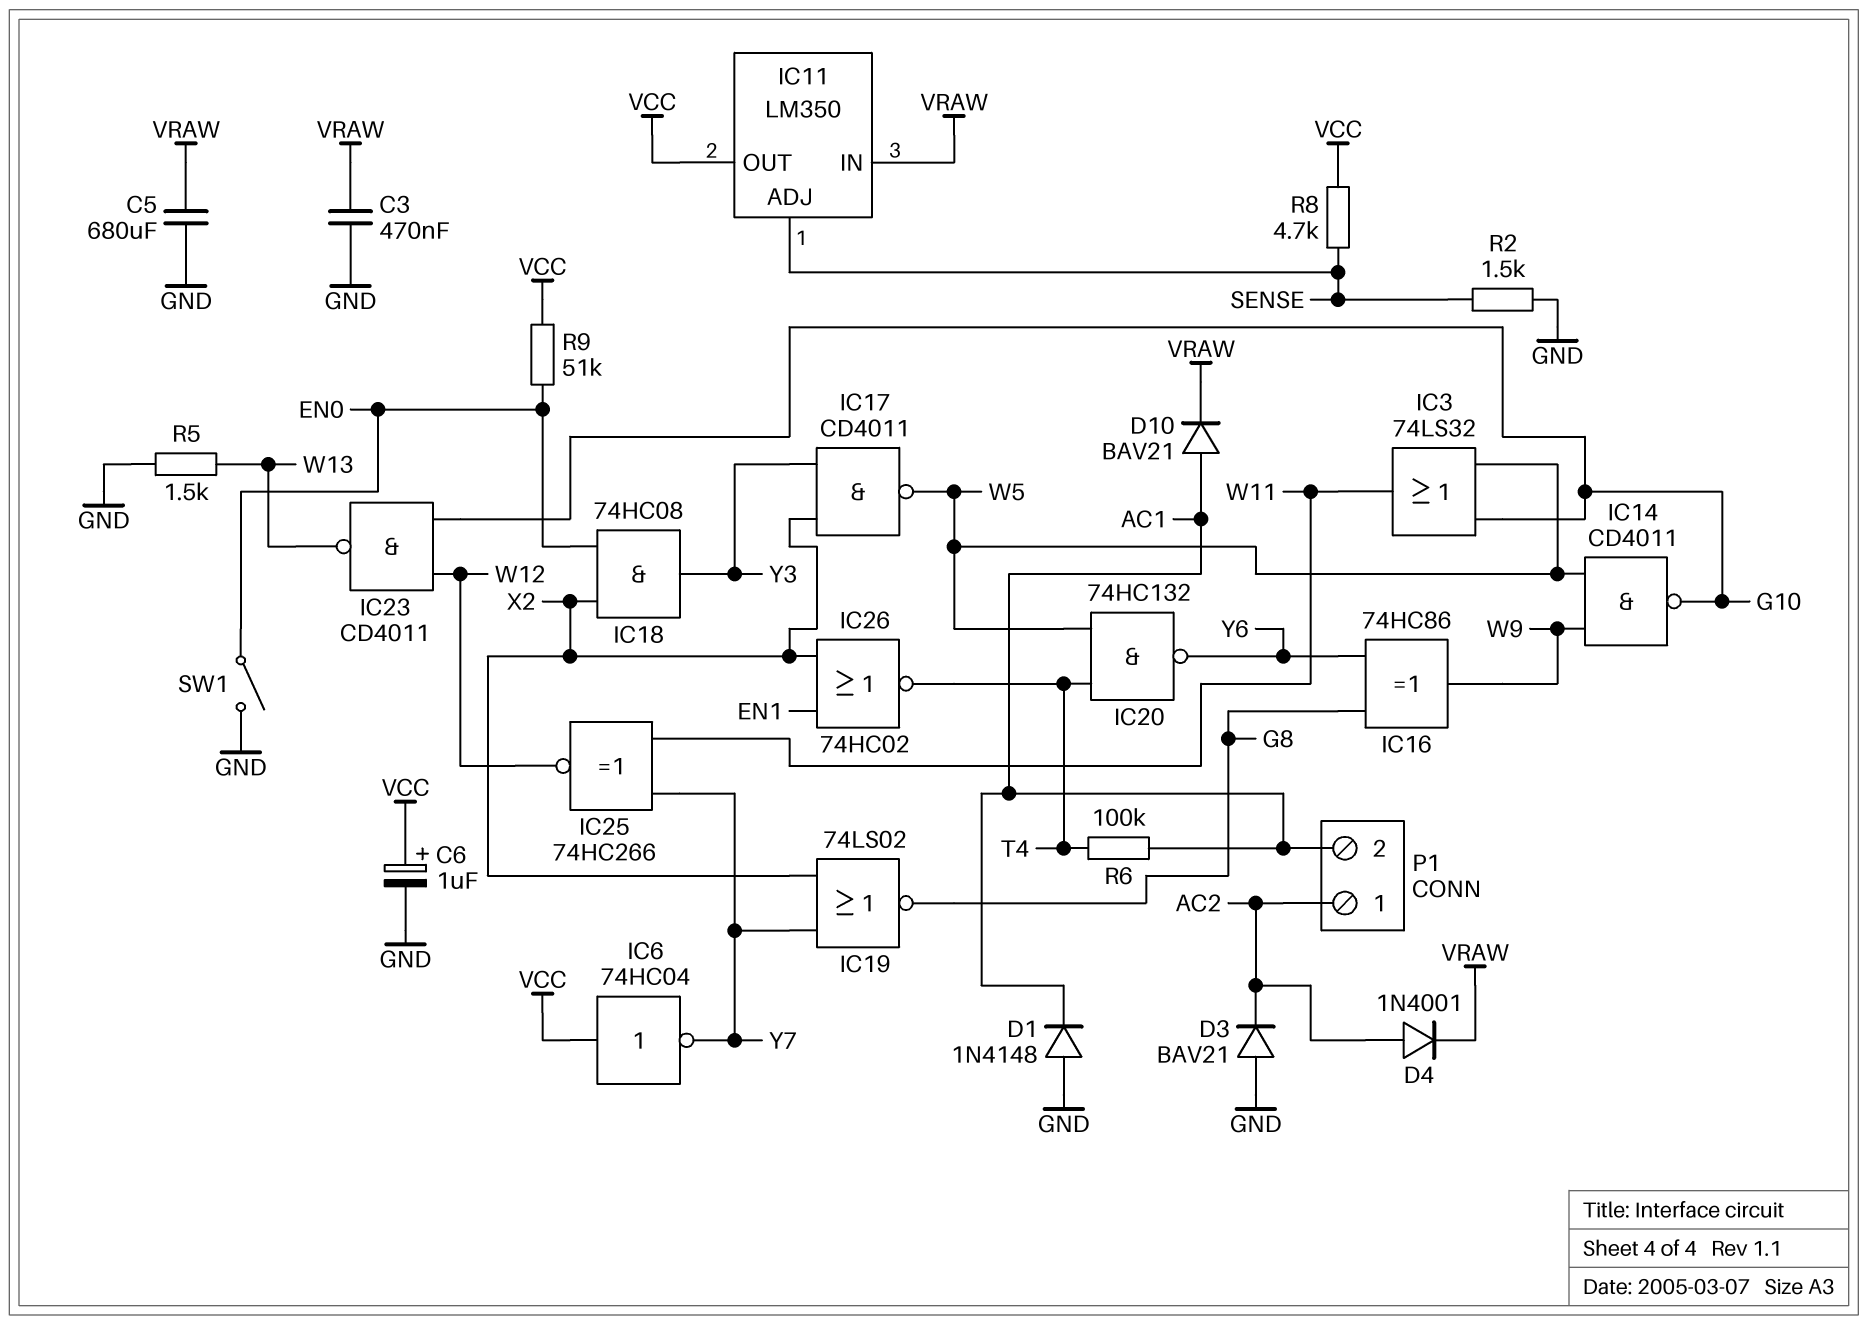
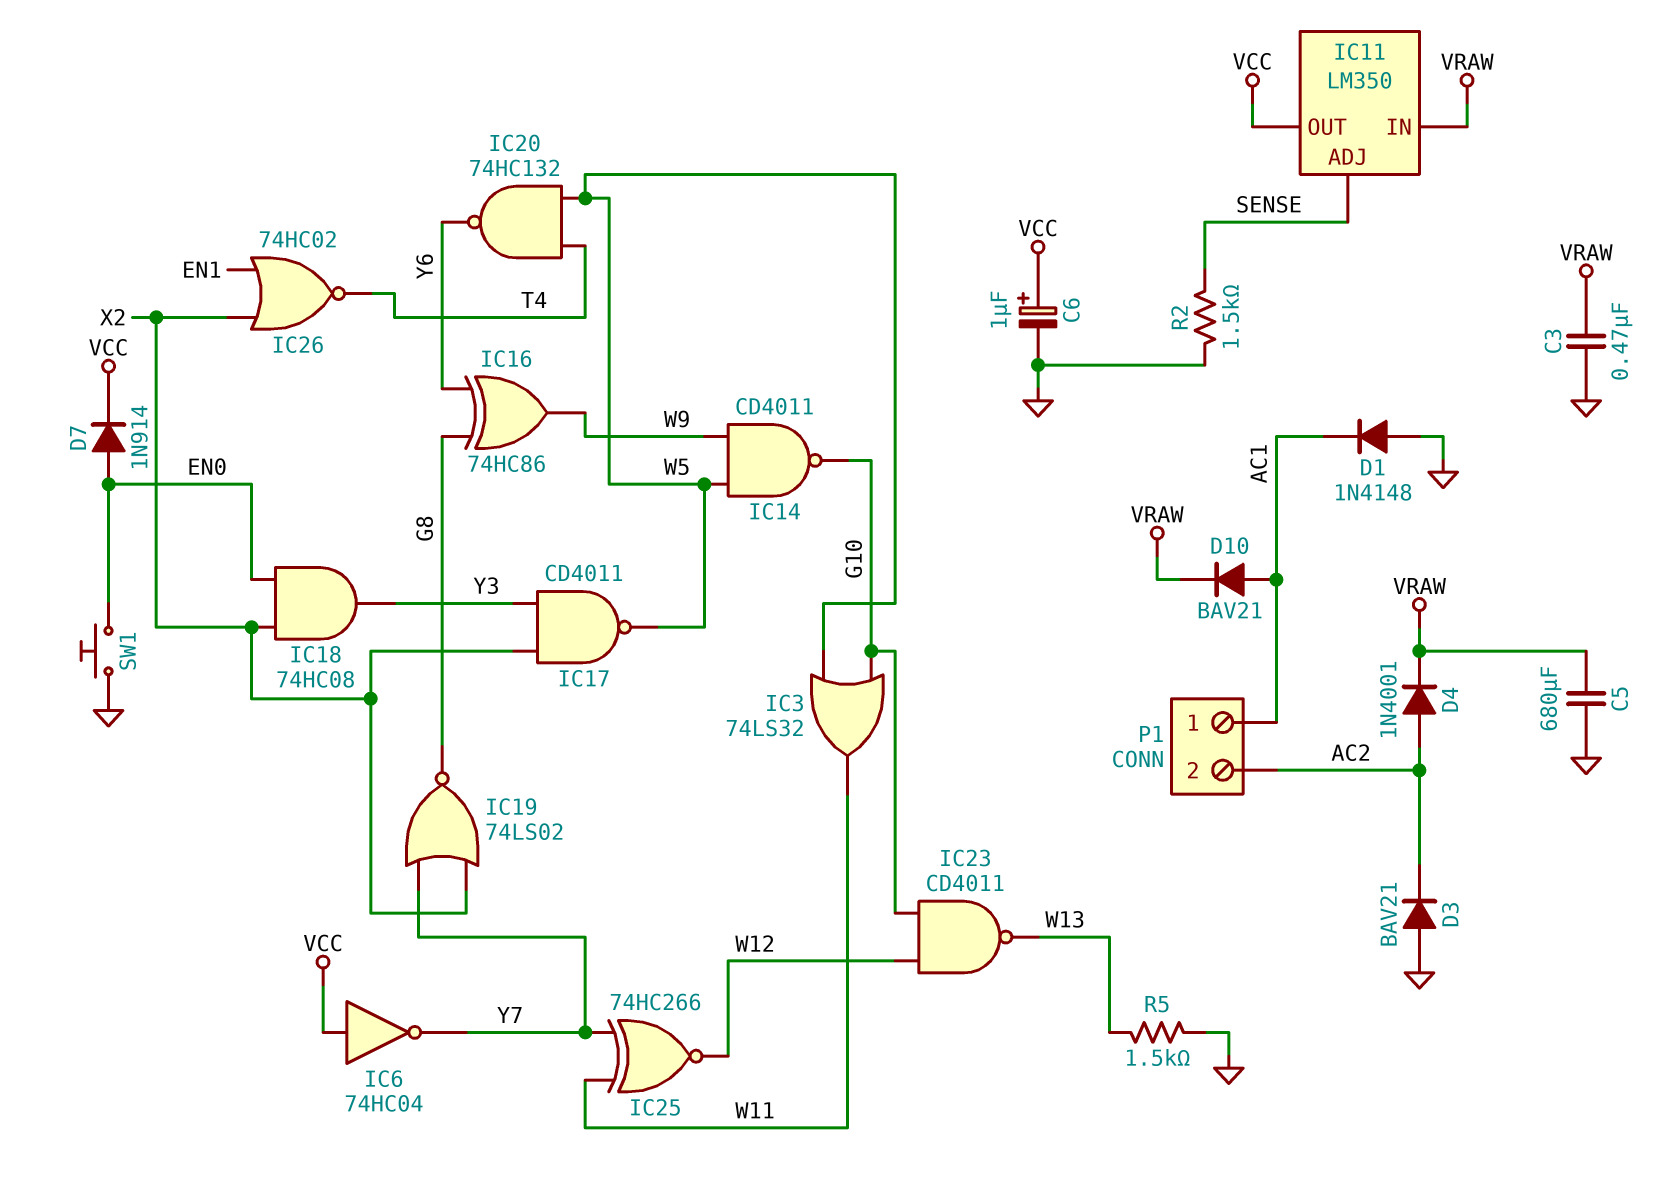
D7: none -> diode 1N914 (A EN0, K VCC)
P1 pin 1: AC2 -> AC1
P1 pin 2: AC1 -> AC2
R6: 100k (AC1, T4) -> none
R8: 4.7k (SENSE, VCC) -> none
R9: 51k (EN0, VCC) -> none
SW1: switch (EN0, GND) -> button (EN0, GND)

